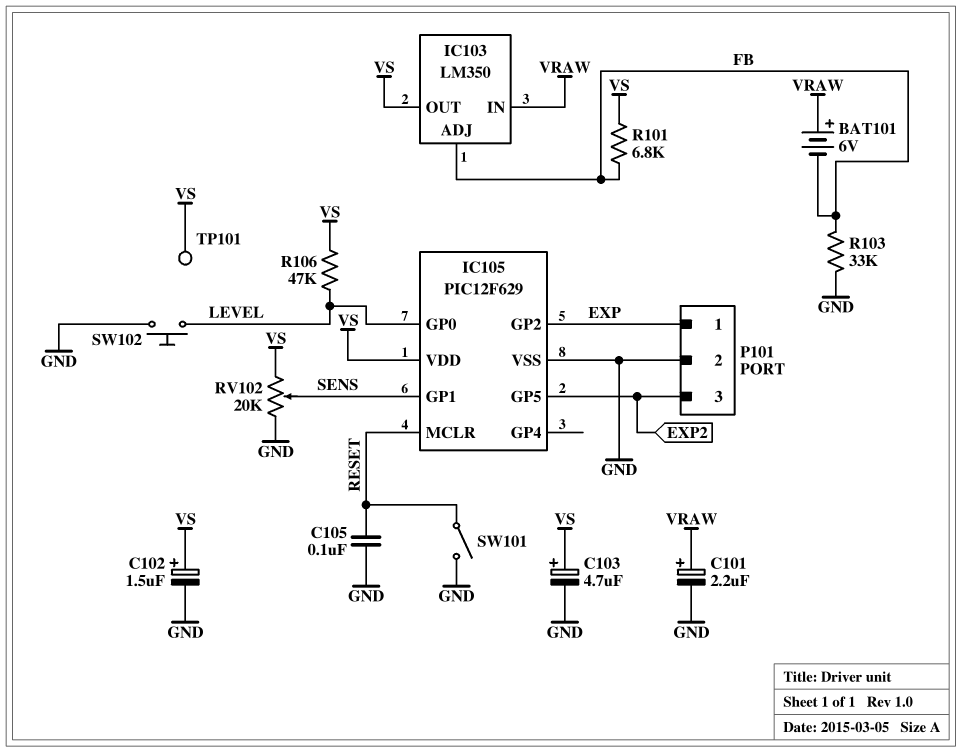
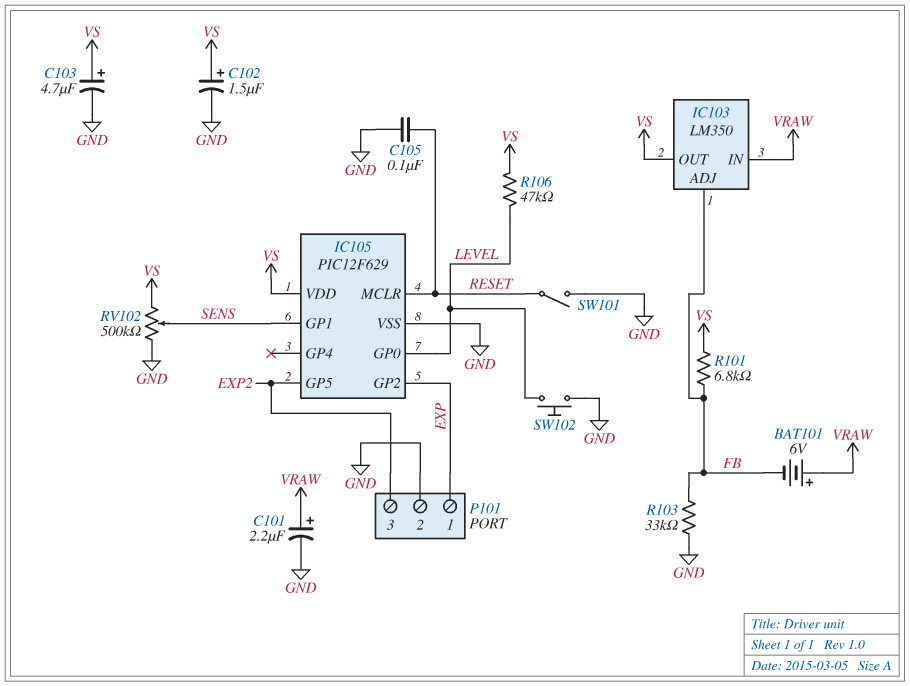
RV102: 20k (GND, VS, wiper SENS) -> 500k (GND, VS, wiper SENS)
TP101: test point (VS) -> none

